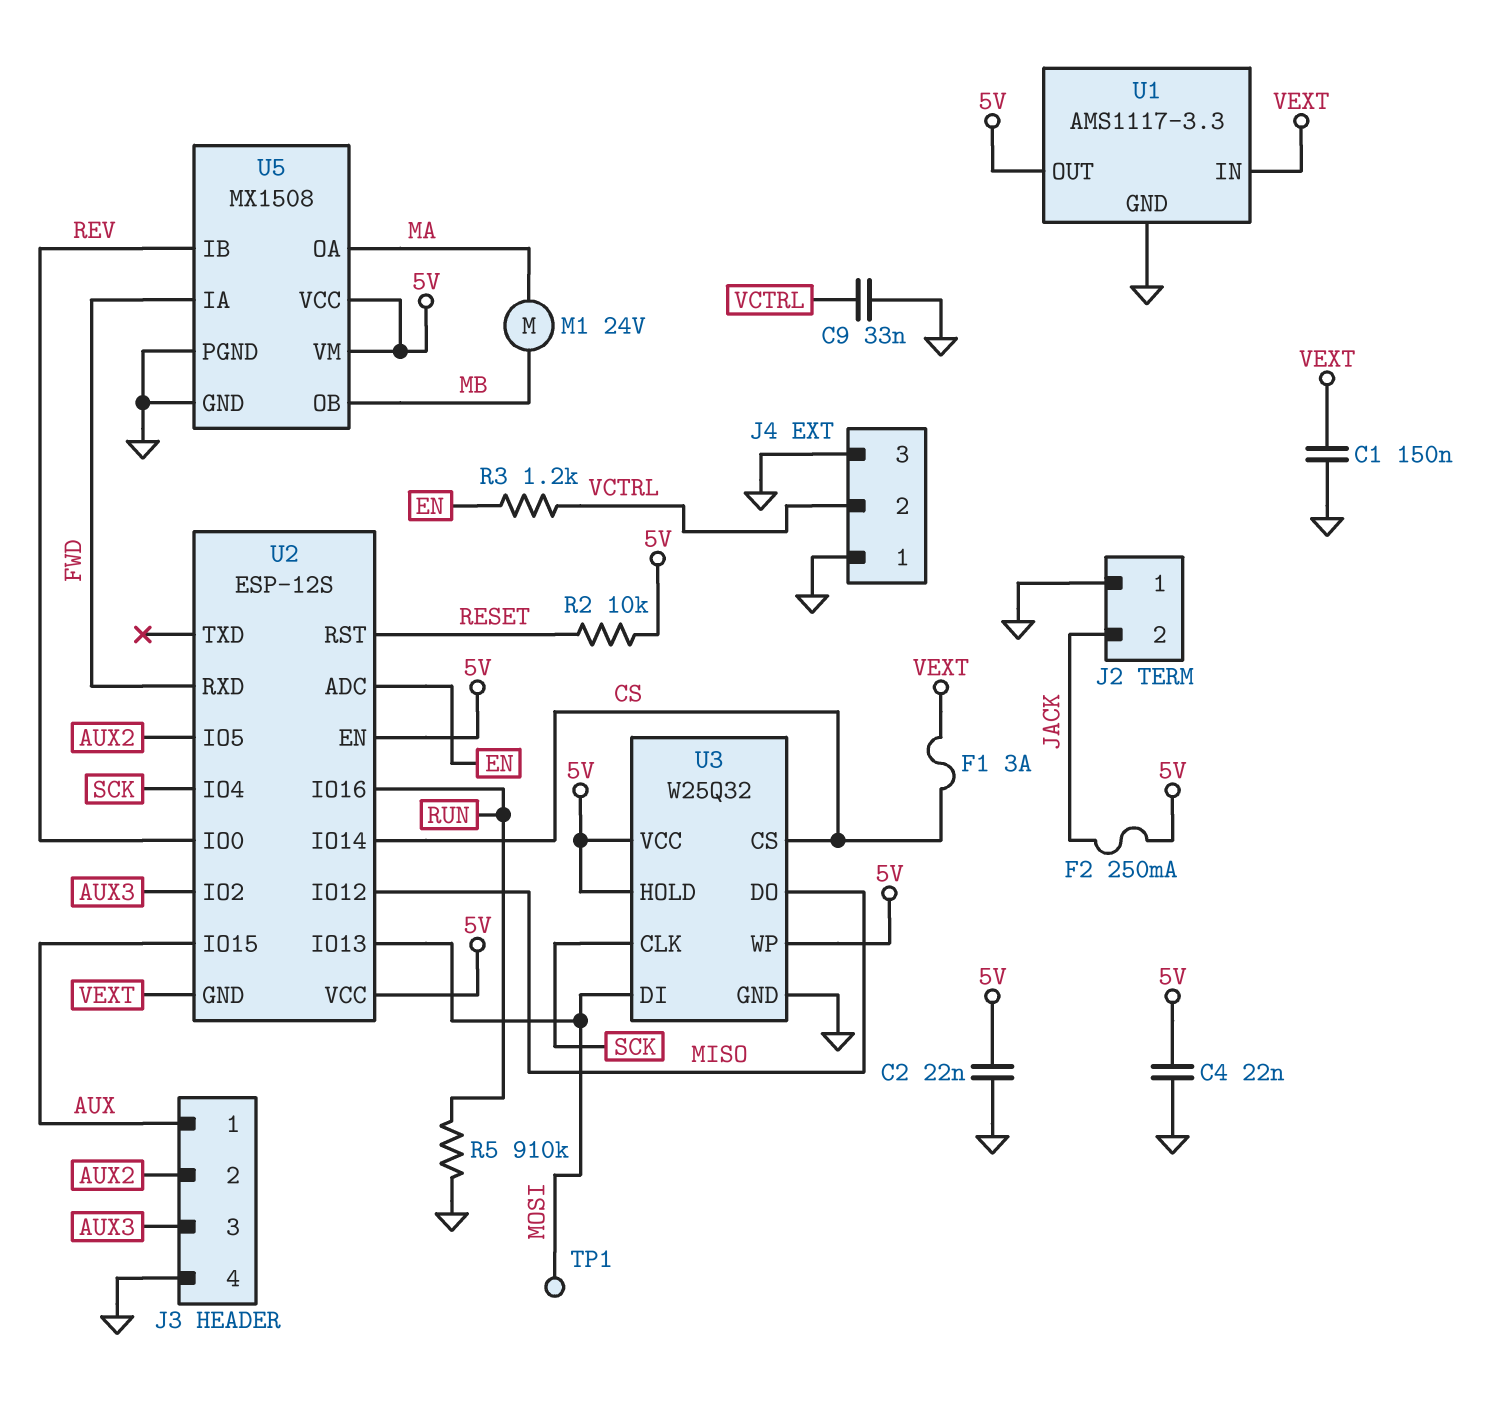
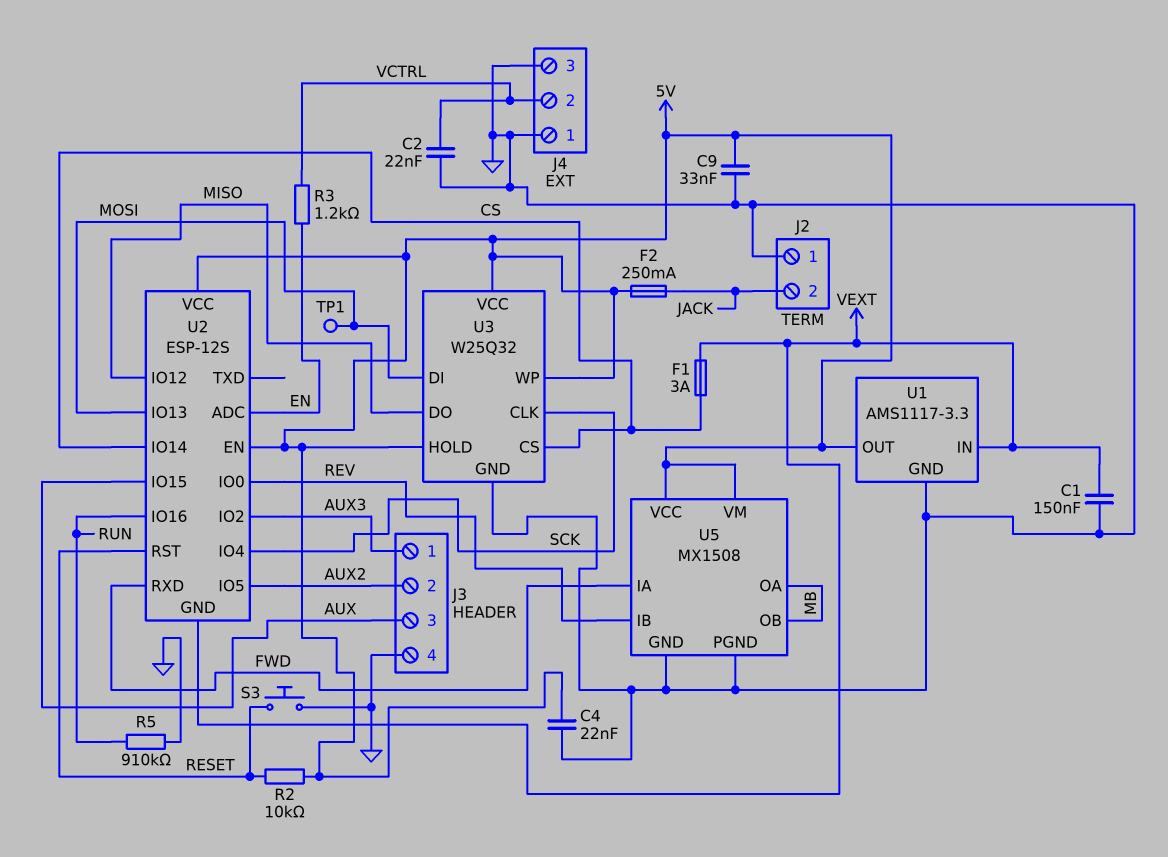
C2: 22nF (5V, GND) -> 22nF (GND, VCTRL)
C9: 33nF (GND, VCTRL) -> 33nF (5V, GND)
J3 pin 1: AUX -> AUX3
J3 pin 3: AUX3 -> AUX
M1: motor 24V (MA, MB) -> none
S3: none -> button (GND, RESET)
U5 pin OA: MA -> MB

